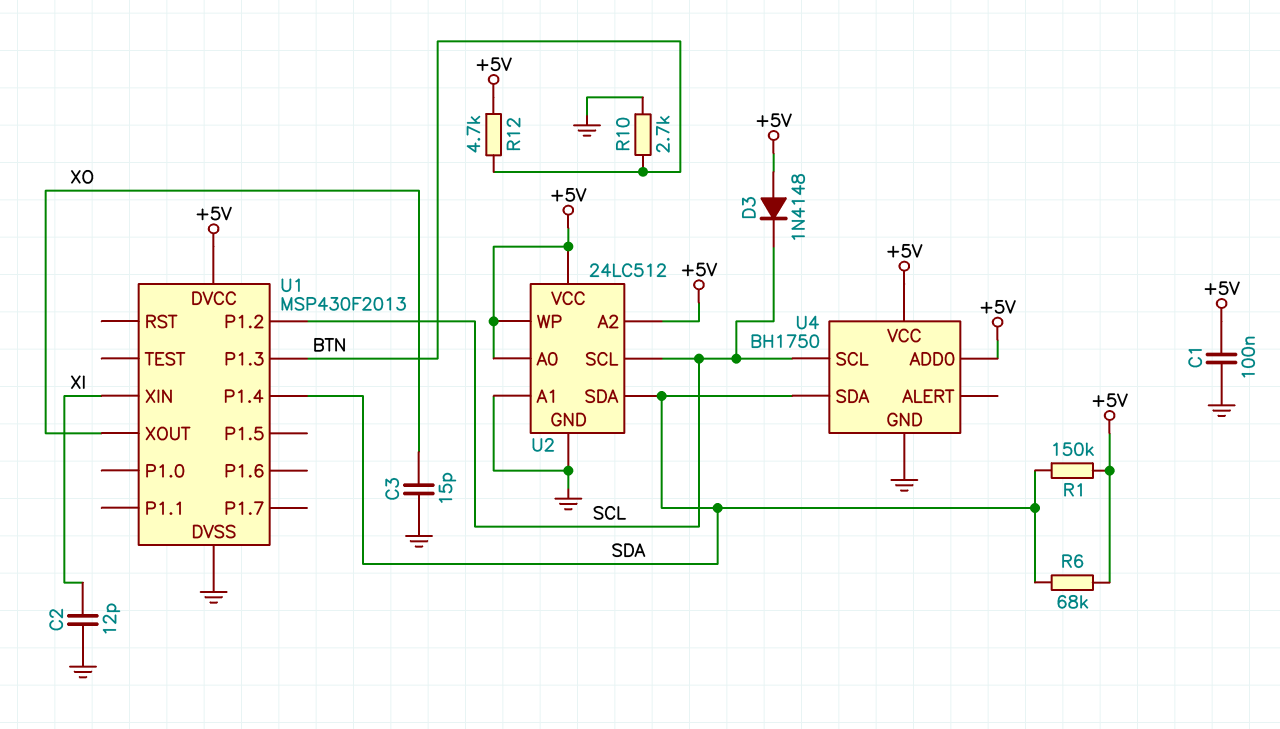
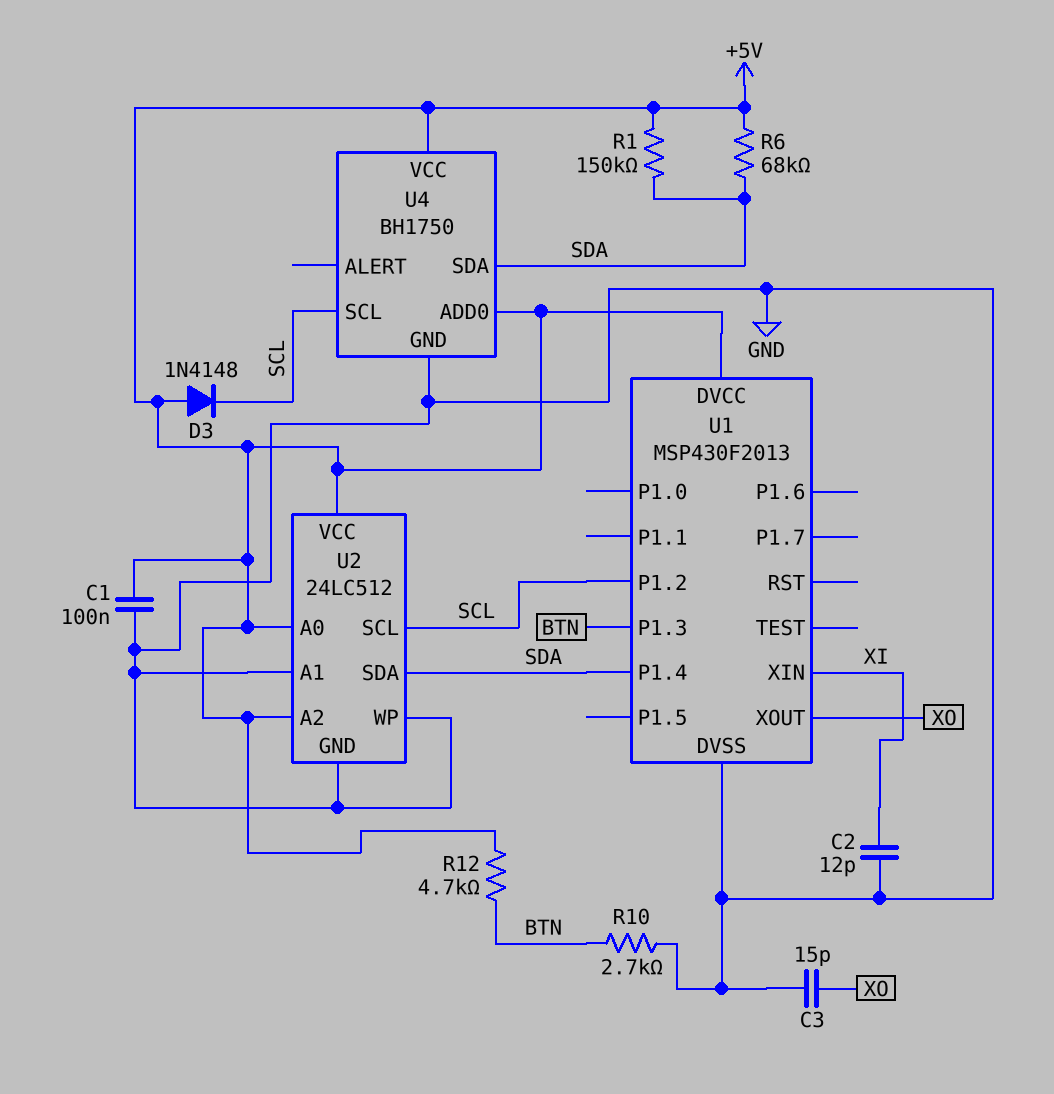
U2 pin WP: +5V -> GND

